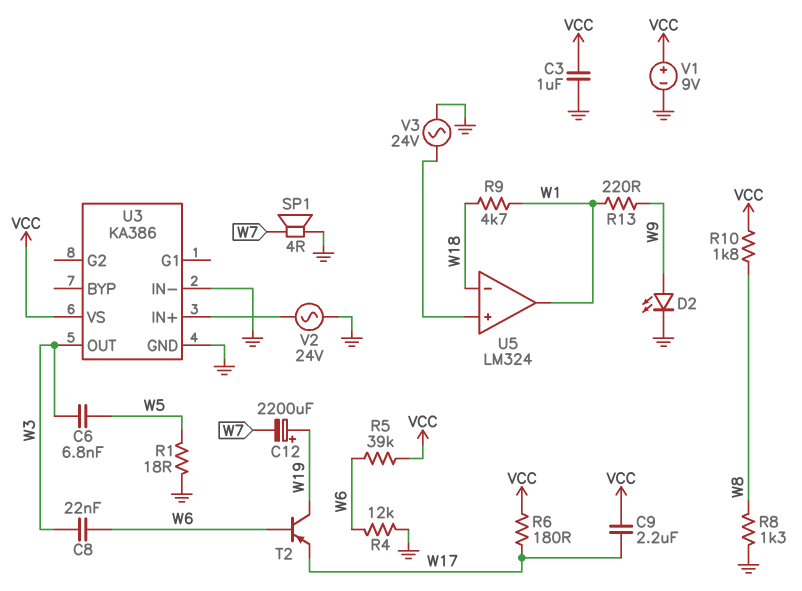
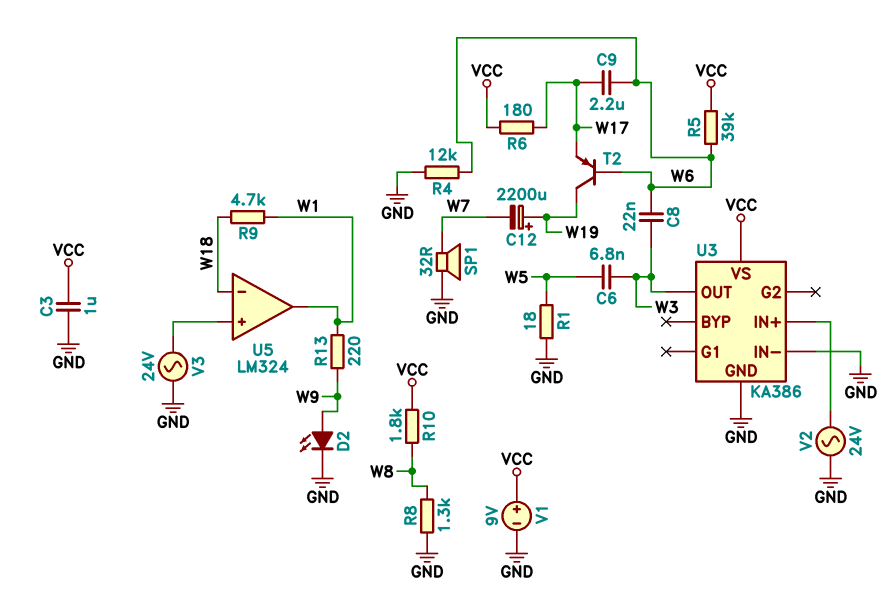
C9: 2.2uF (VCC, W17) -> 2.2uF (W6, W17)
SP1: speaker 4R (GND, W7) -> speaker 32R (GND, W7)

